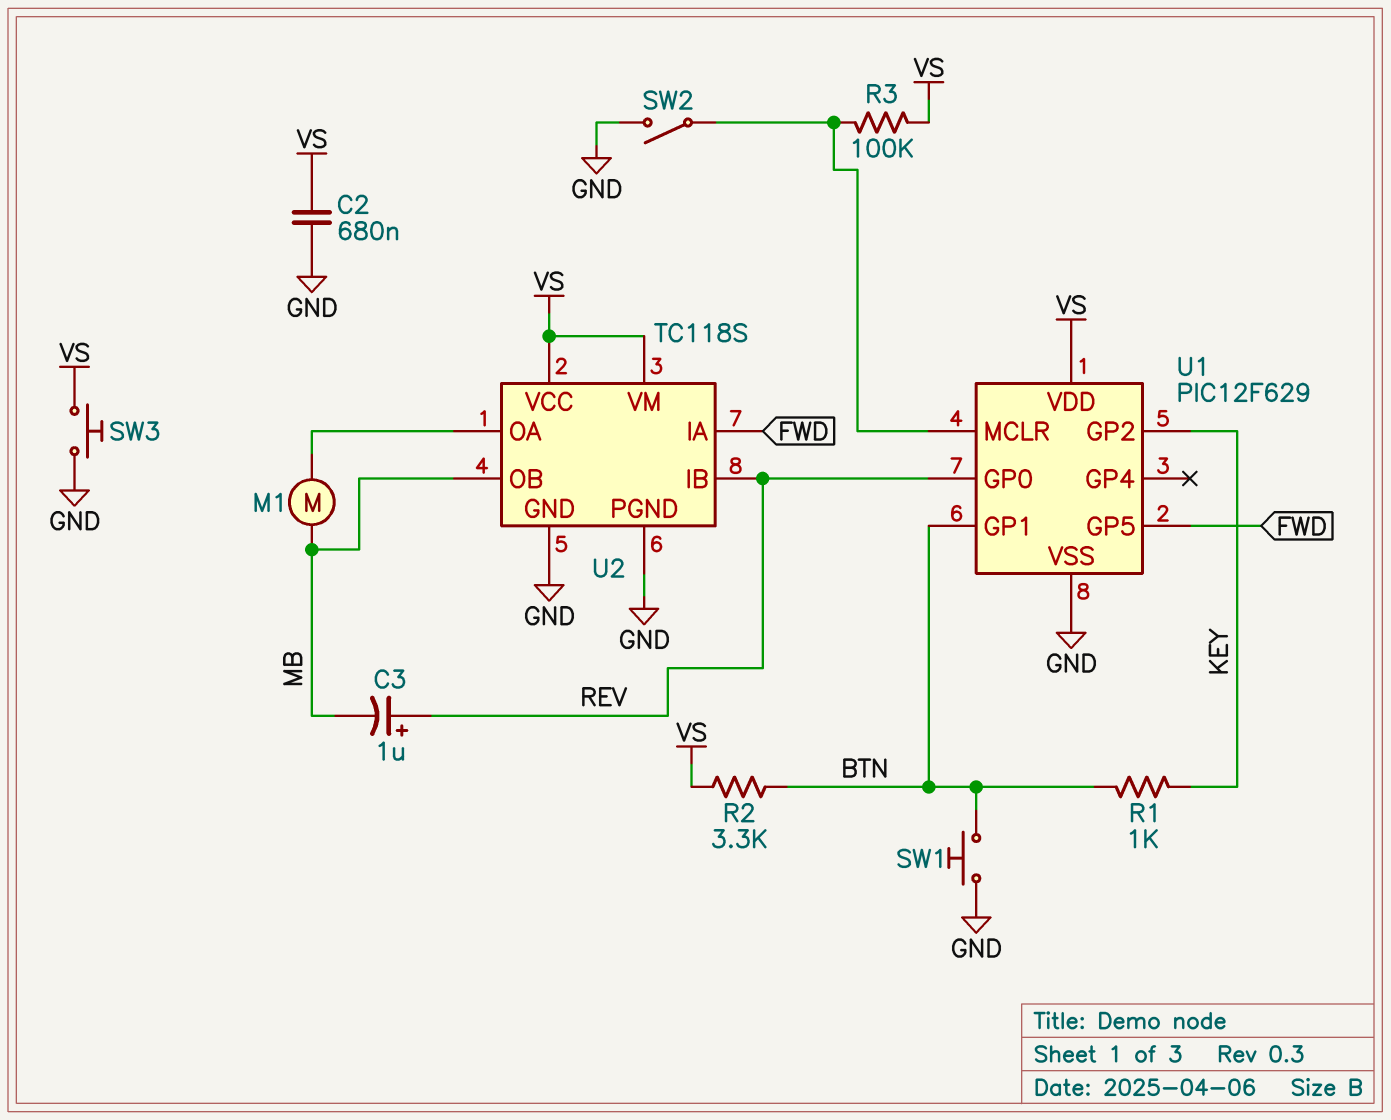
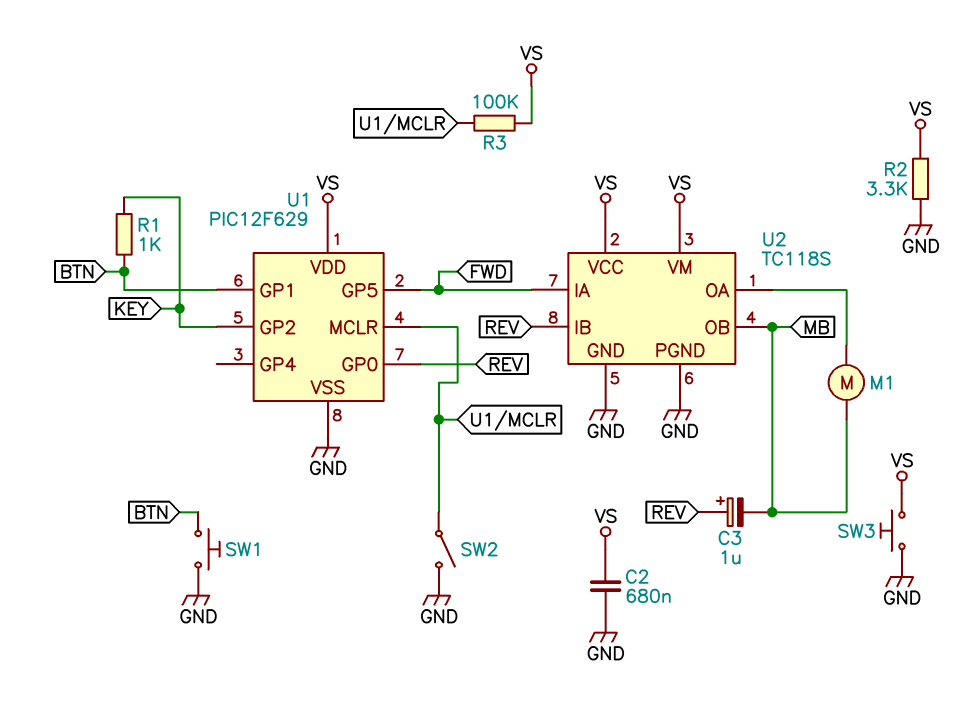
R2: 3.3k (BTN, VS) -> 3.3k (GND, VS)

